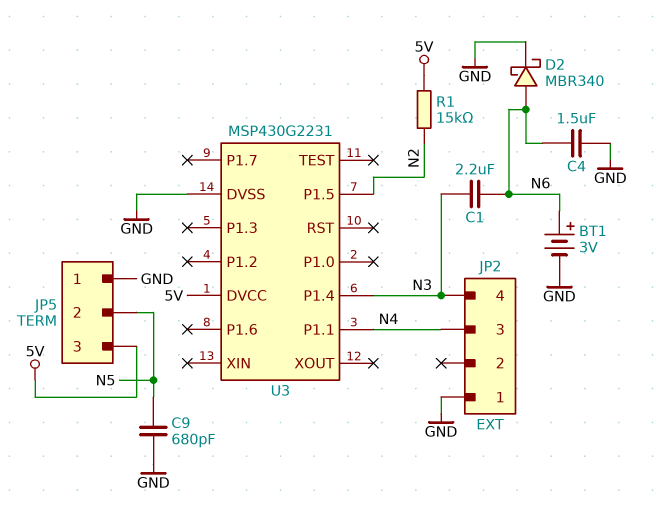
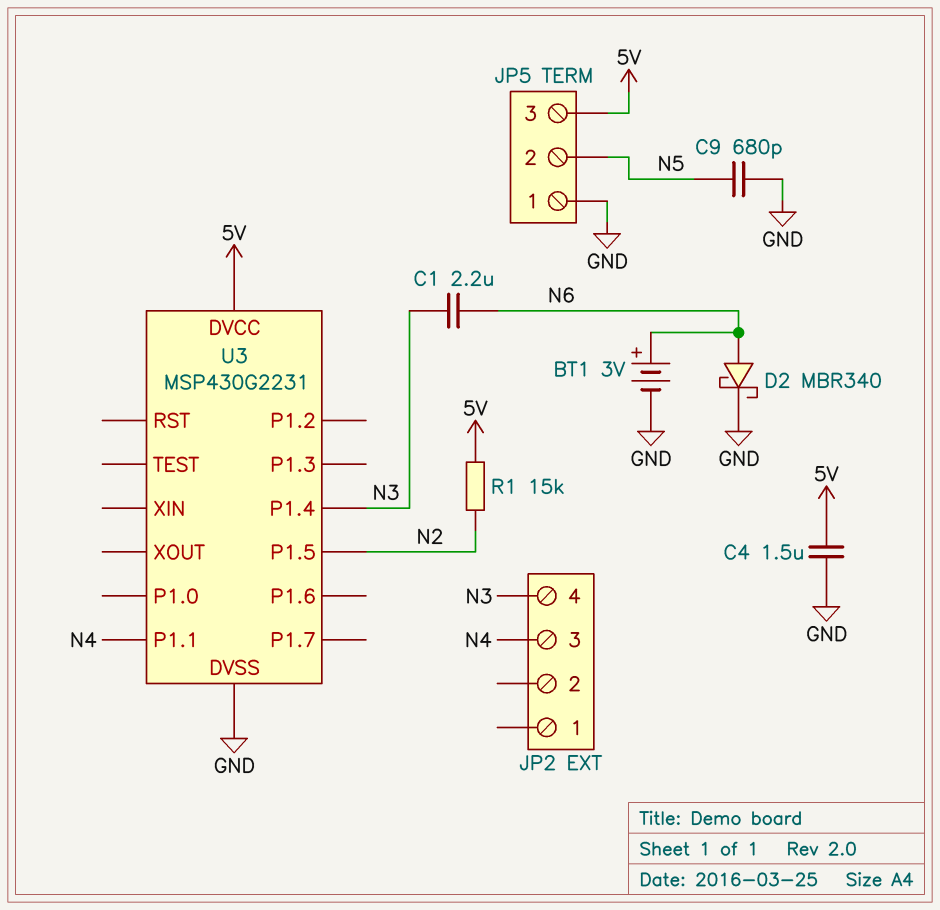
C4: 1.5uF (GND, N6) -> 1.5uF (5V, GND)
JP2 pin 1: GND -> none

